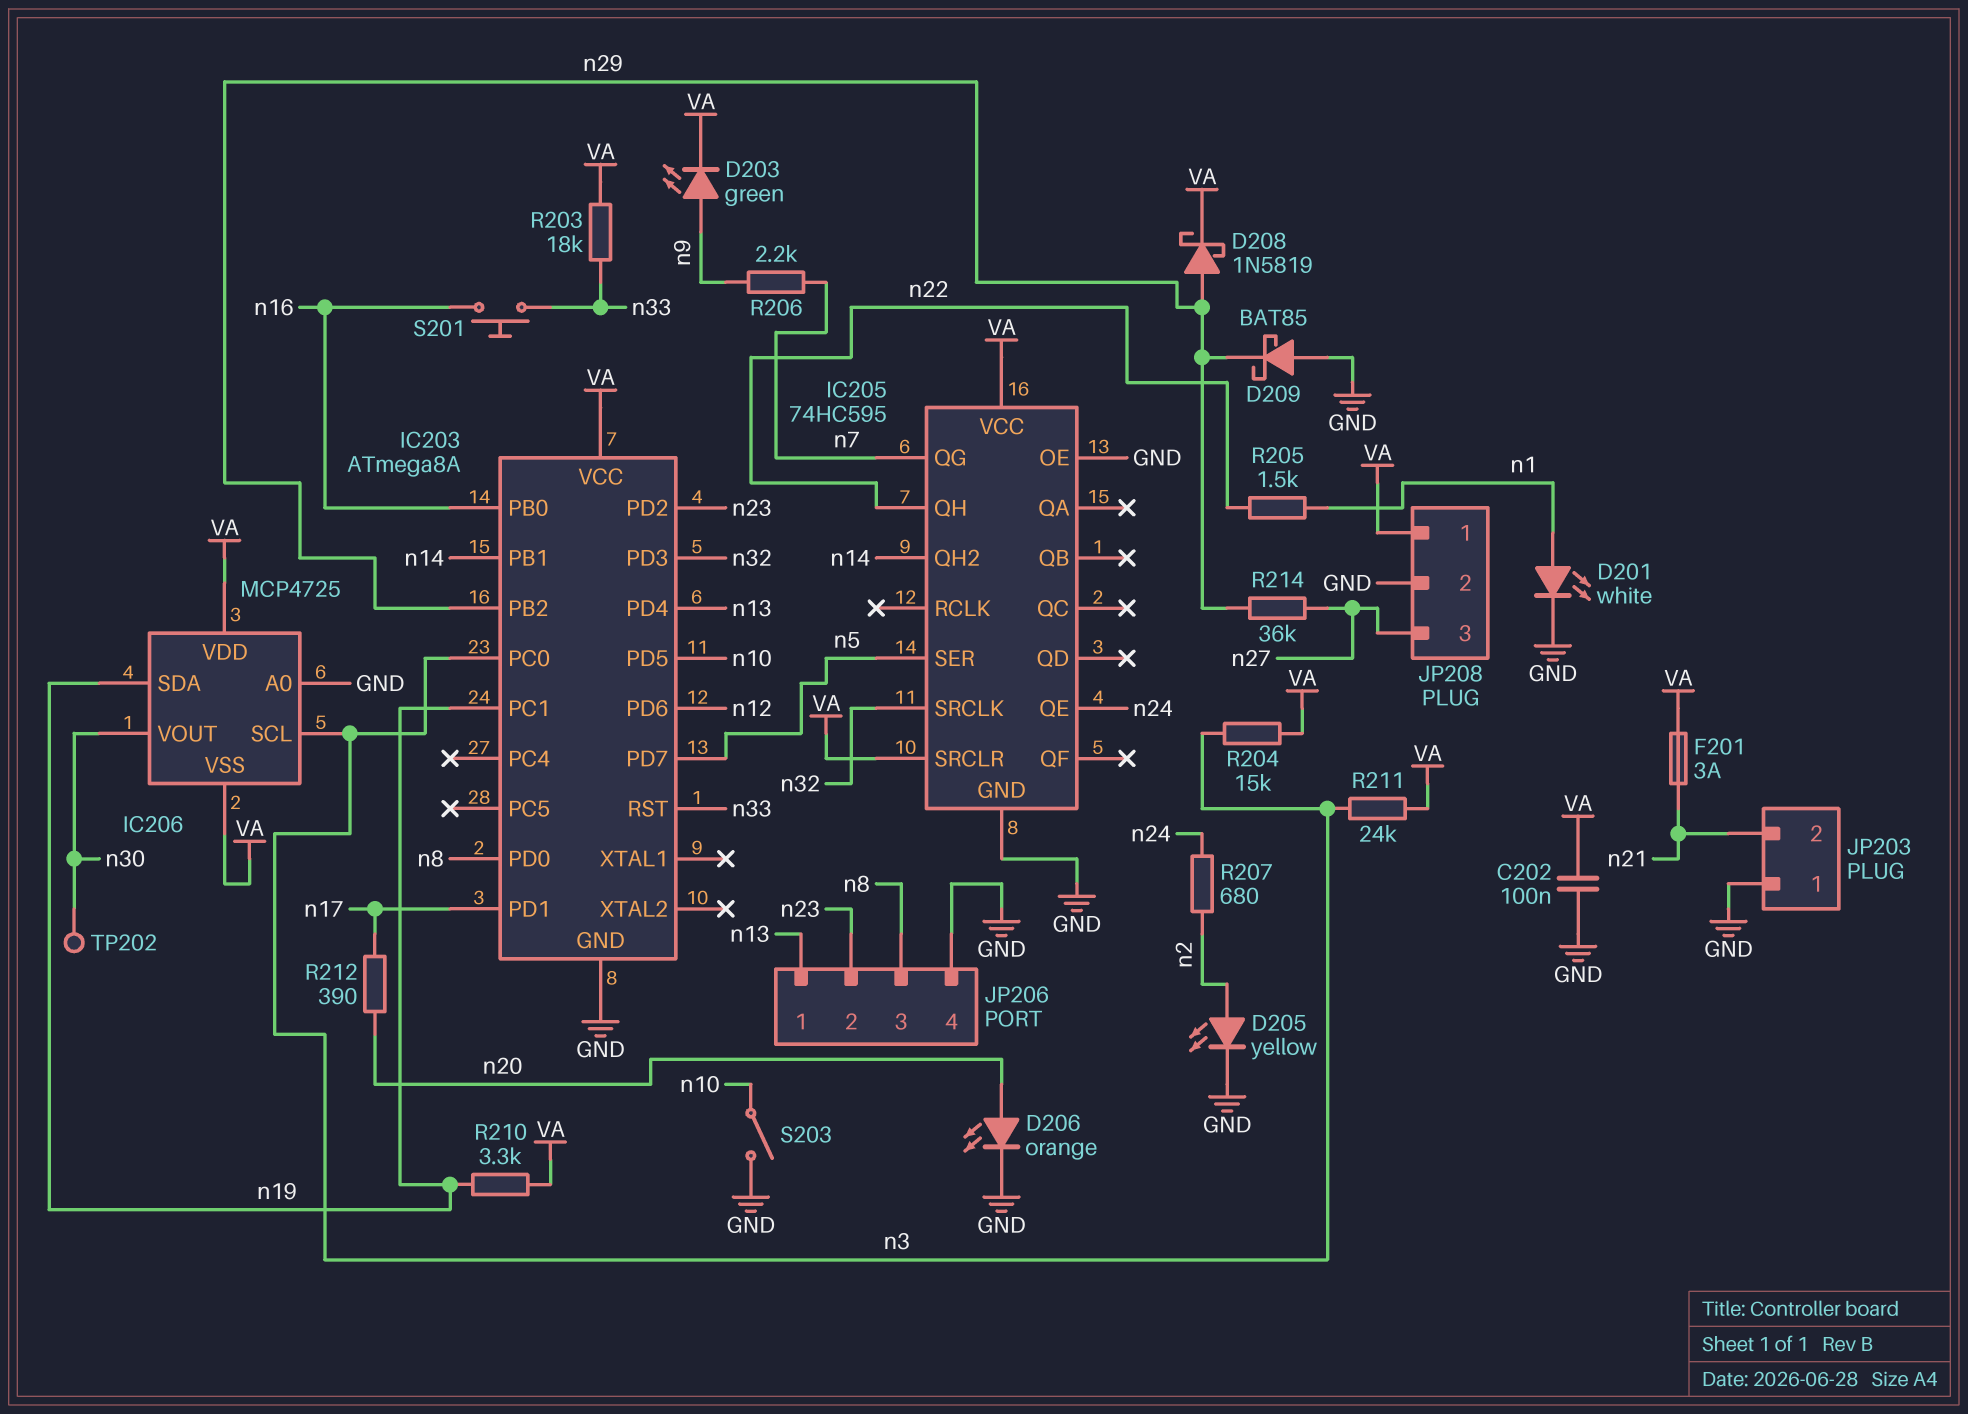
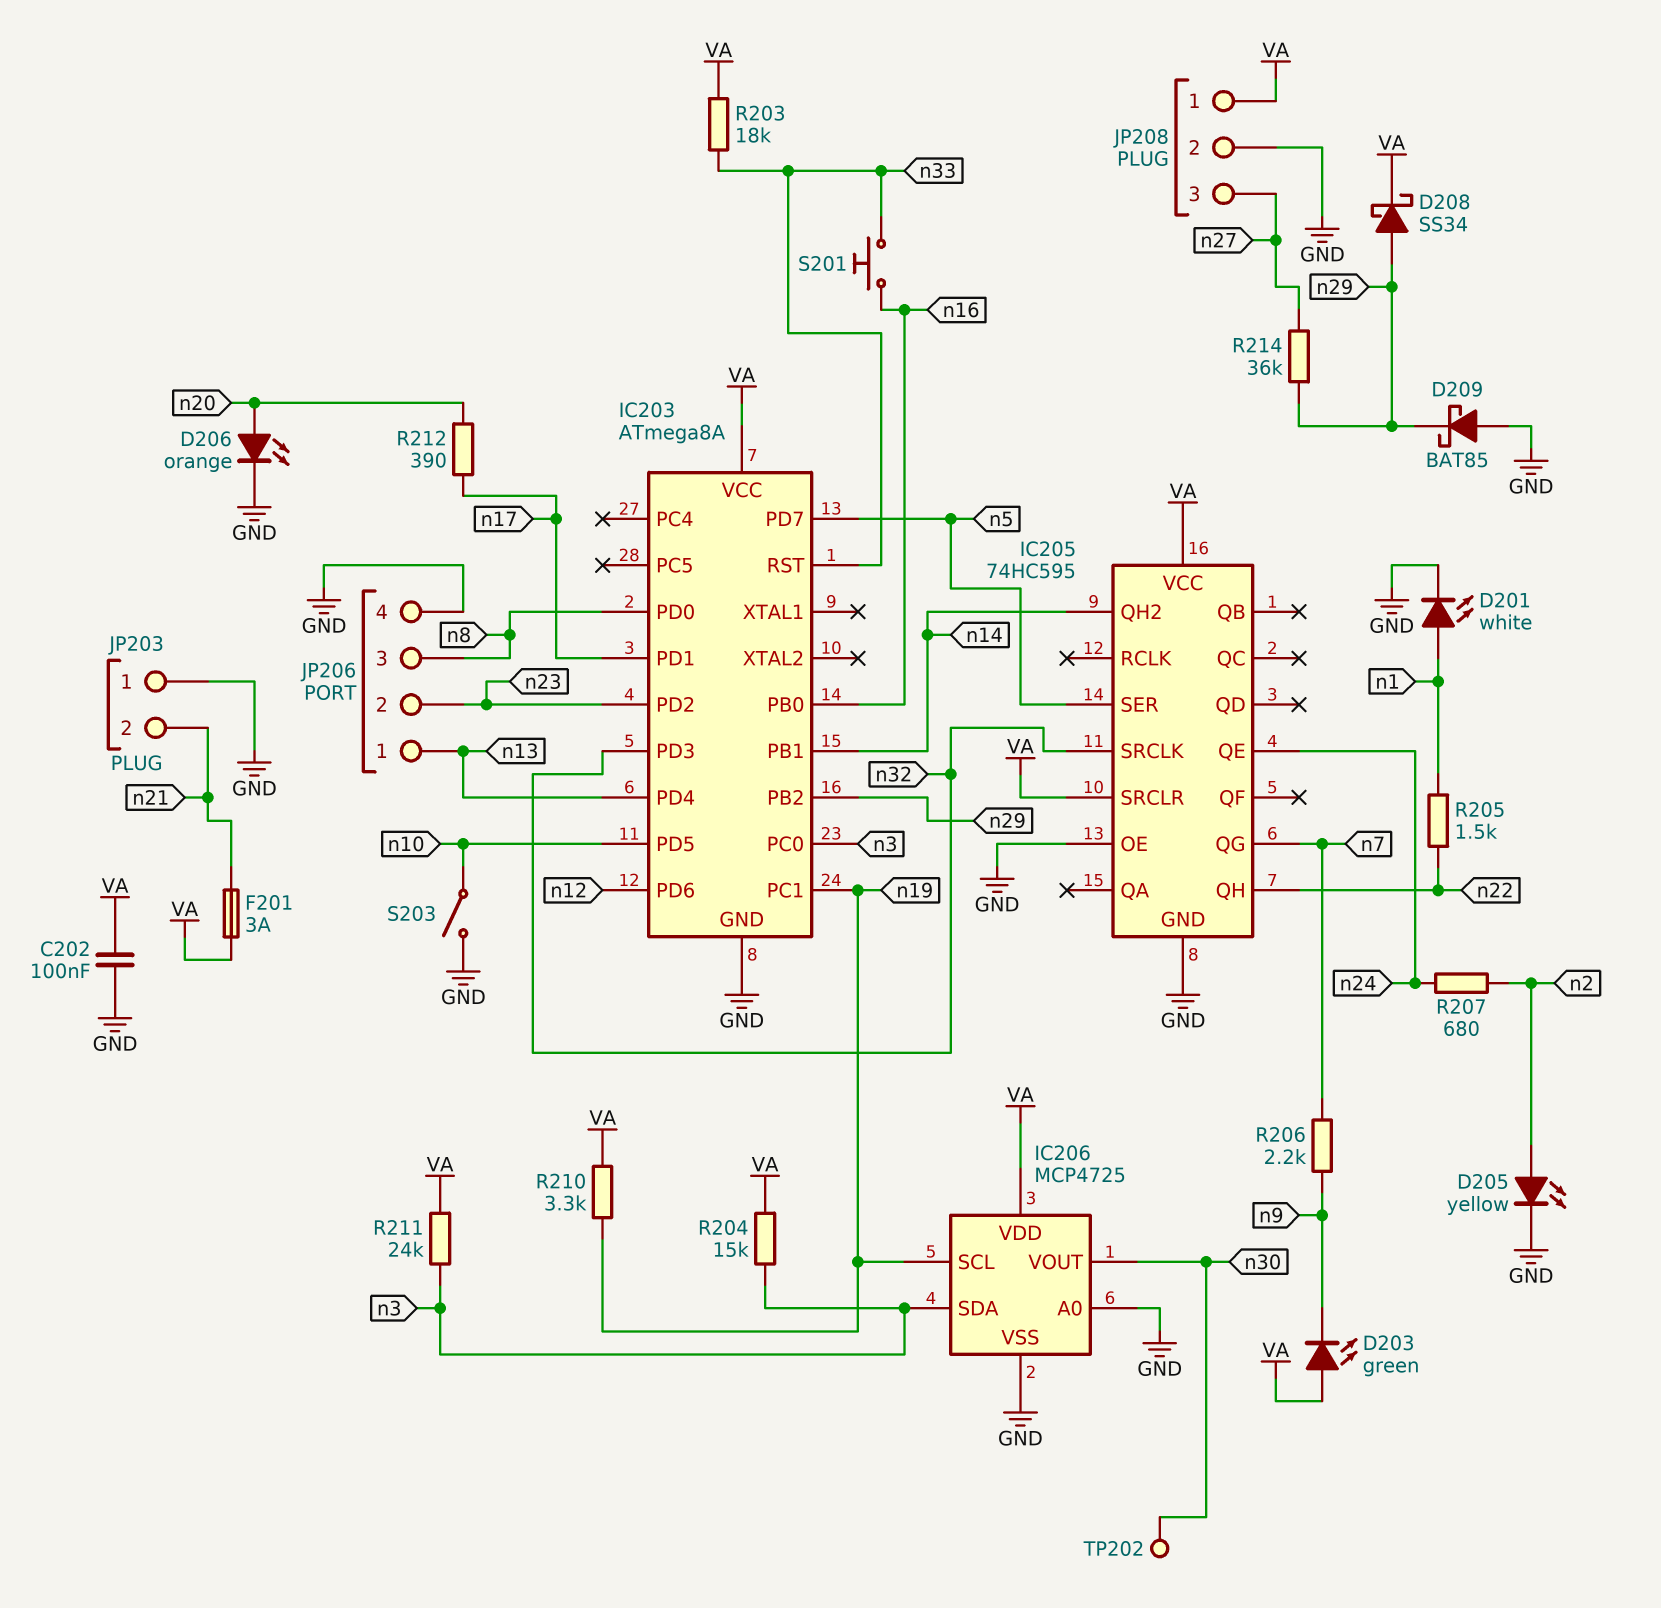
D203: LED green (A n9, K VA) -> LED green (A VA, K n9)
D208: schottky 1N5819 (A n29, K VA) -> schottky SS34 (A n29, K VA)
IC206 pin SCL: n3 -> n19
IC206 pin SDA: n19 -> n3
IC206 pin VSS: VA -> GND

